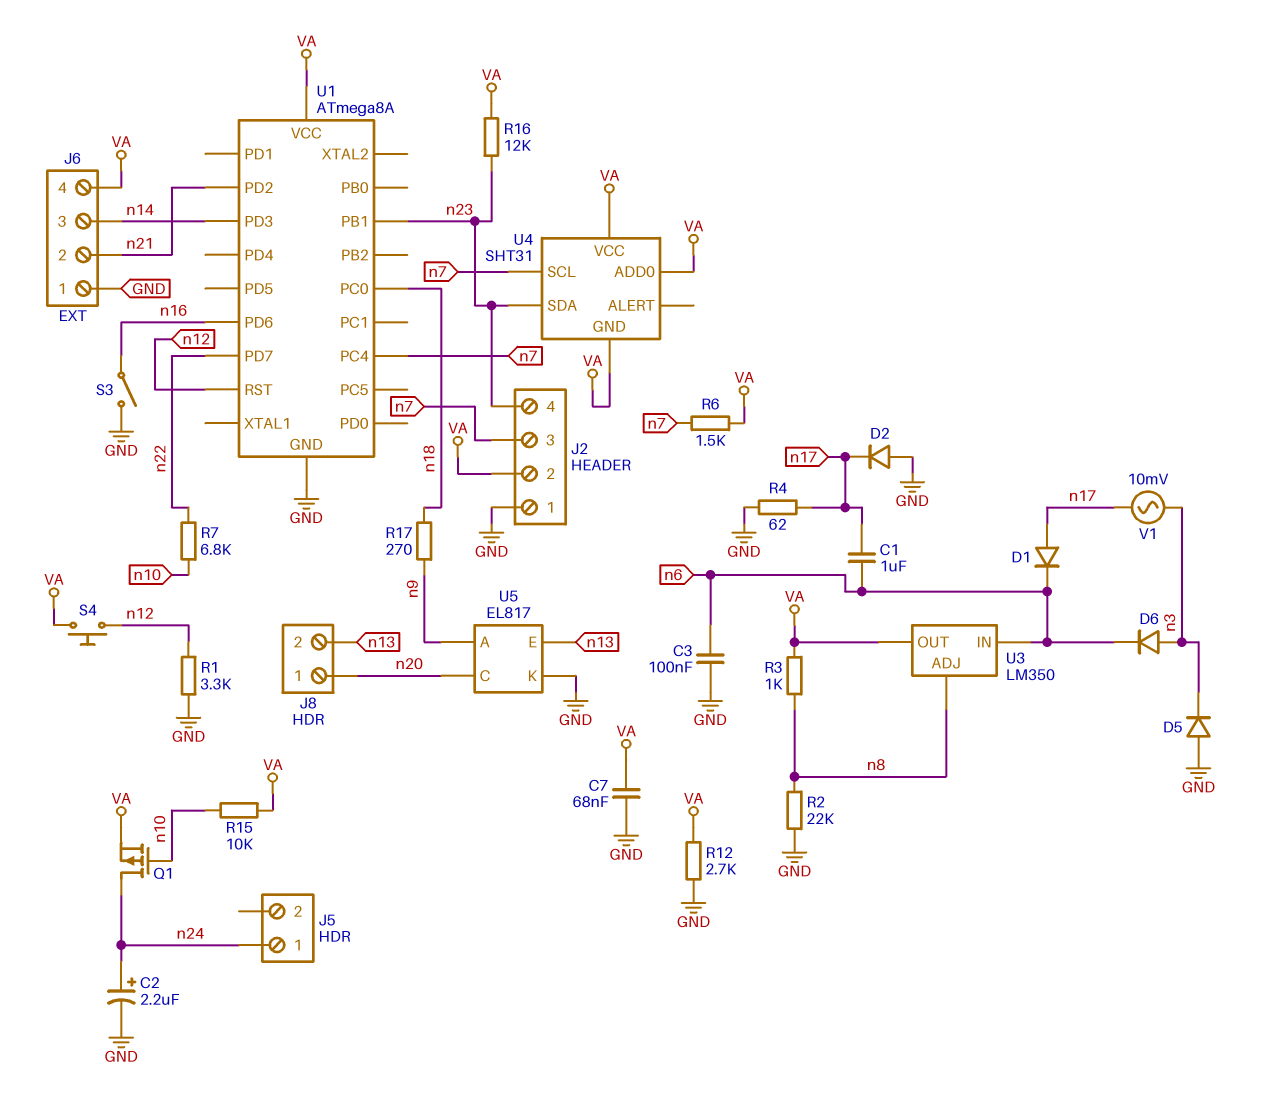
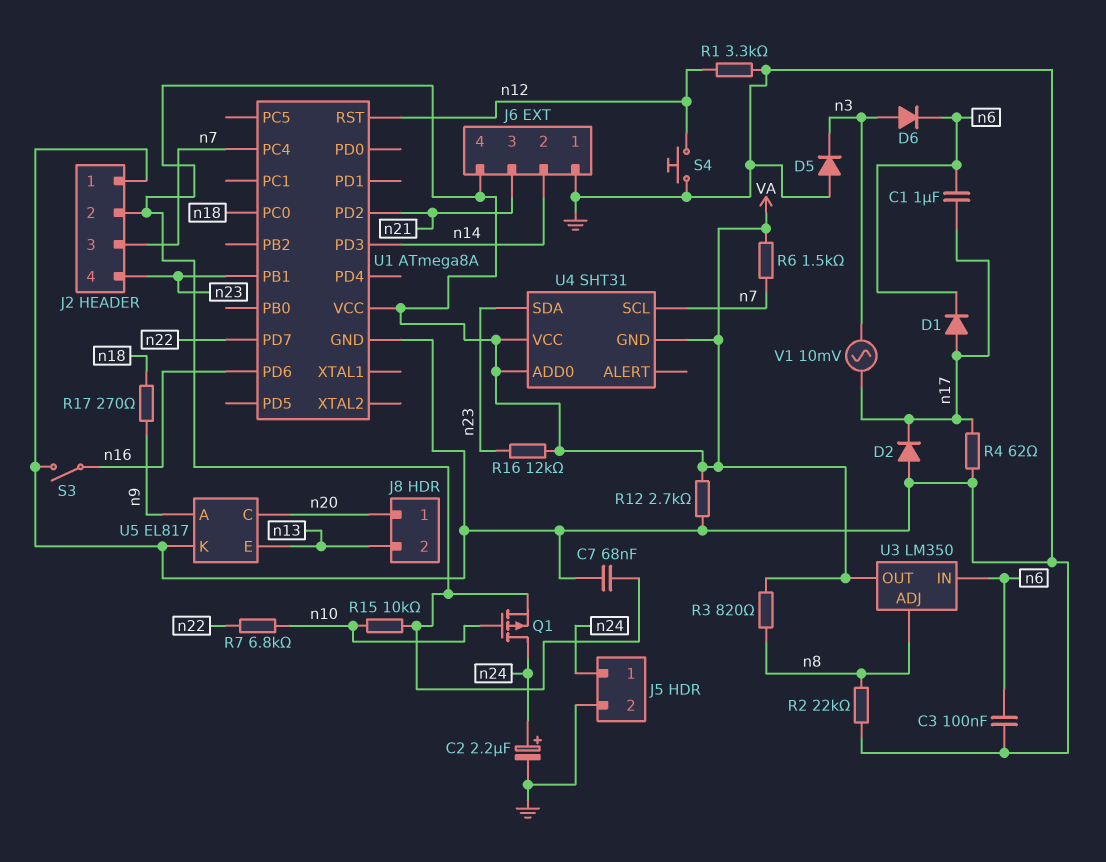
J5 pin 2: none -> GND
J6 pin 2: n21 -> n14
J6 pin 3: n14 -> n21
R3: 1k (VA, n8) -> 820 (VA, n8)
S4: button (VA, n12) -> button (GND, n12)

